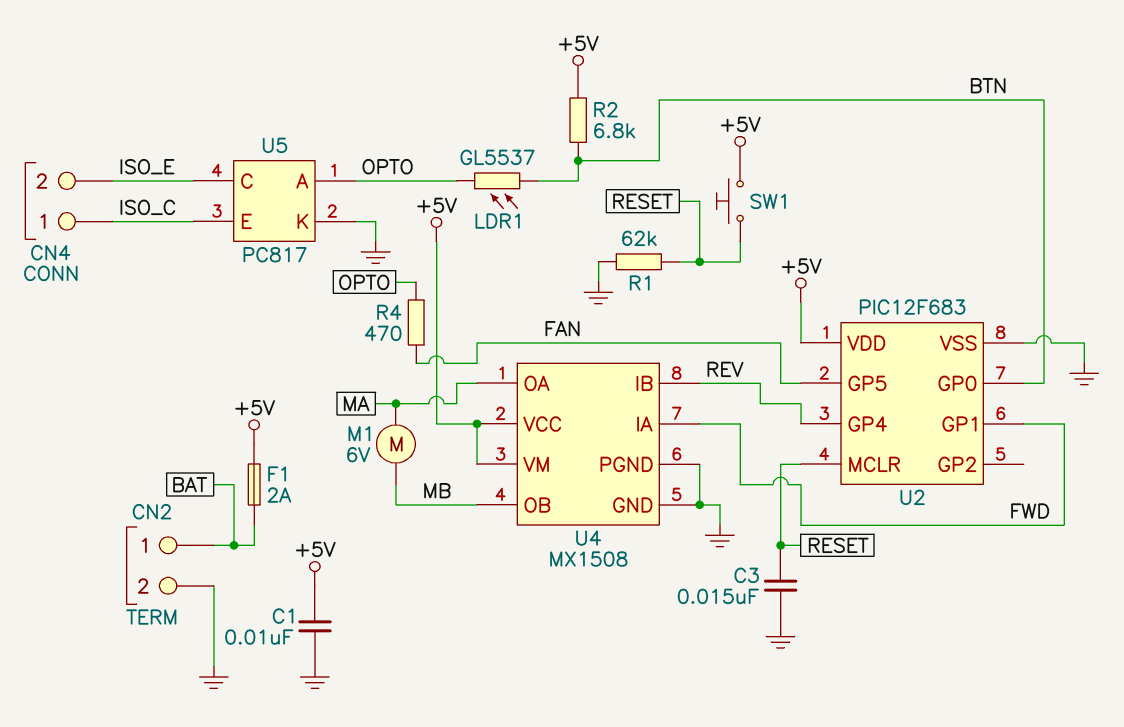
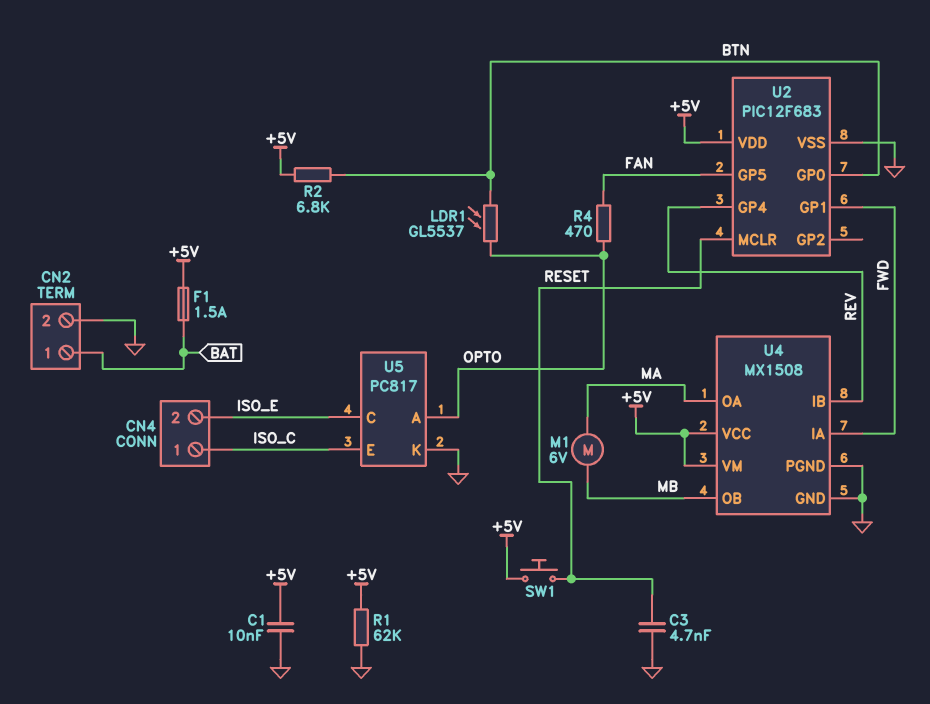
C3: 15nF (GND, RESET) -> 4.7nF (GND, RESET)
F1: 2A (+5V, BAT) -> 1.5A (+5V, BAT)
R1: 62k (GND, RESET) -> 62k (+5V, GND)

